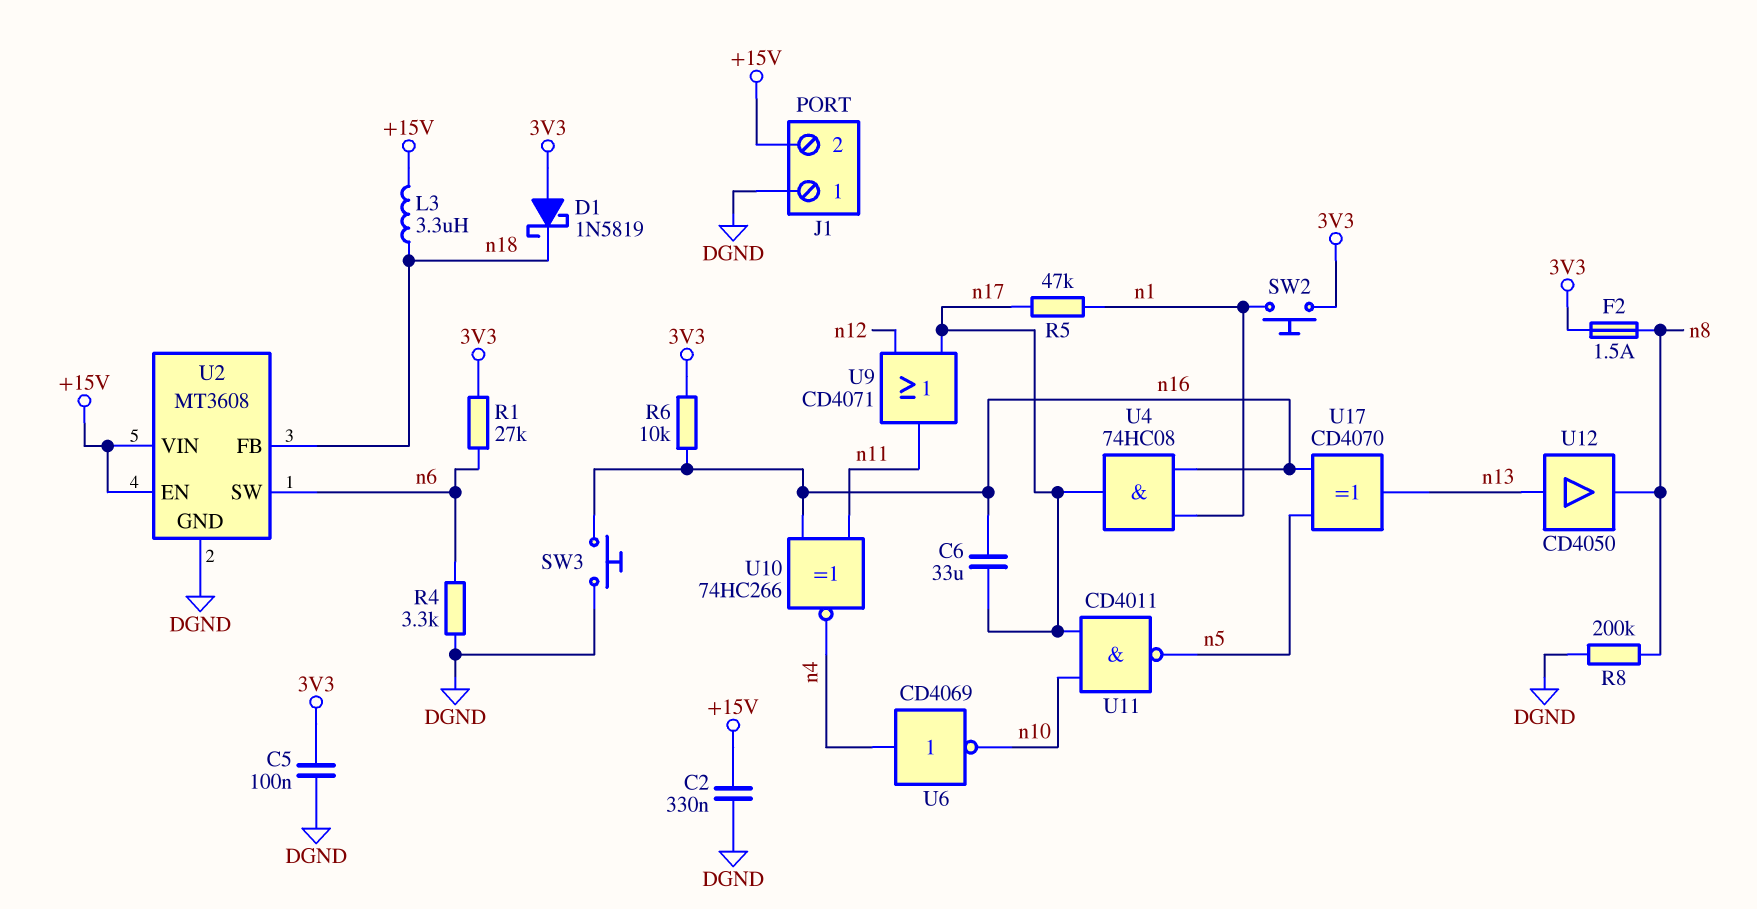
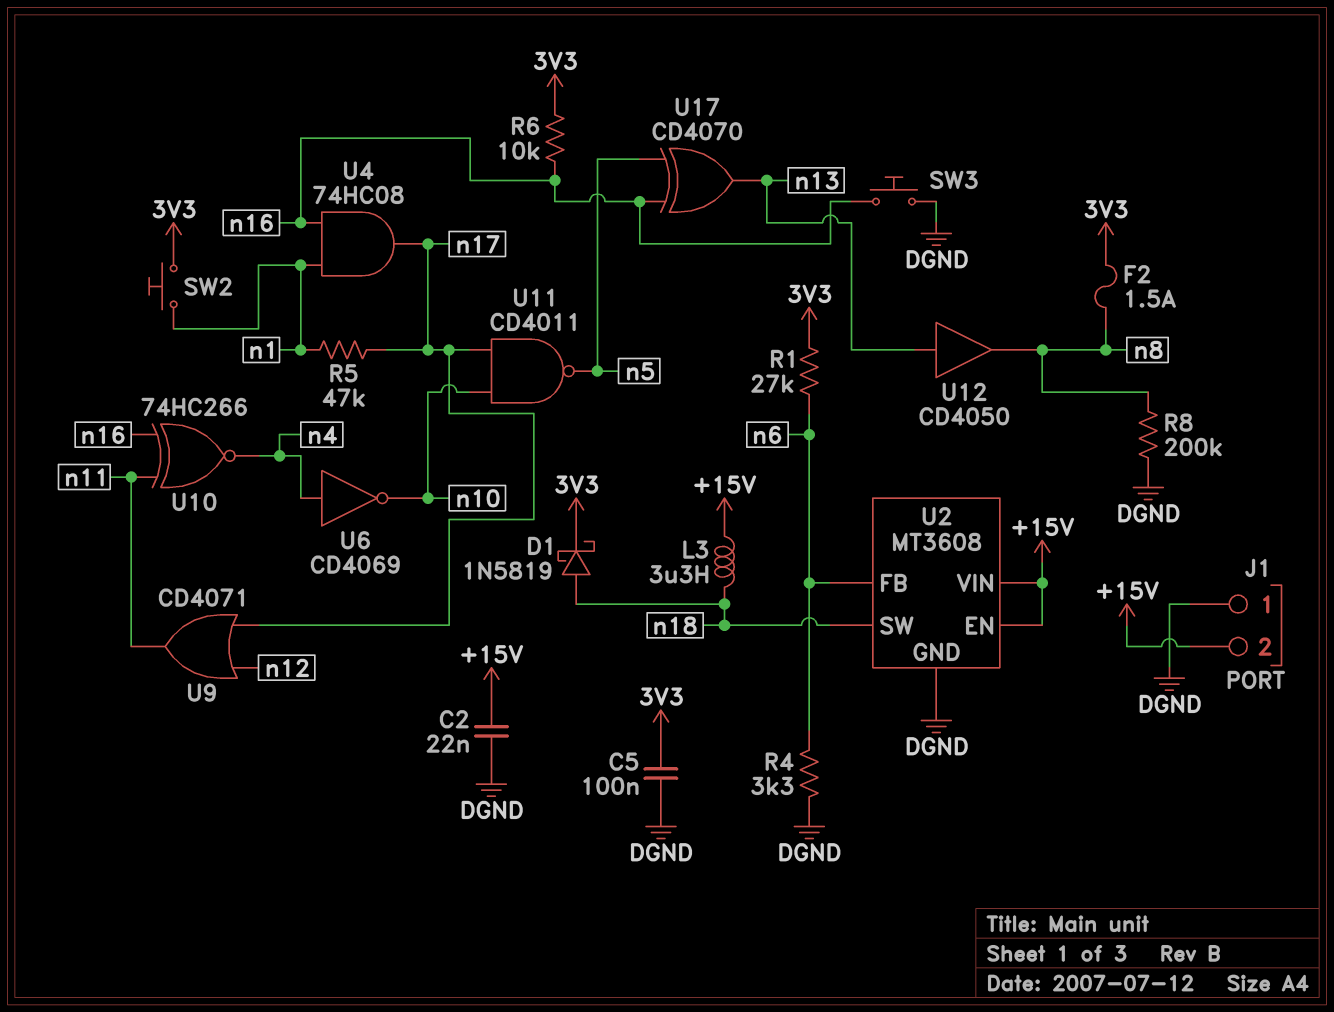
C2: 330nF (+15V, DGND) -> 22nF (+15V, DGND)
C6: 33uF (n16, n17) -> none
D1: schottky 1N5819 (A 3V3, K n18) -> schottky 1N5819 (A n18, K 3V3)
U2 pin FB: n18 -> n6
U2 pin SW: n6 -> n18

